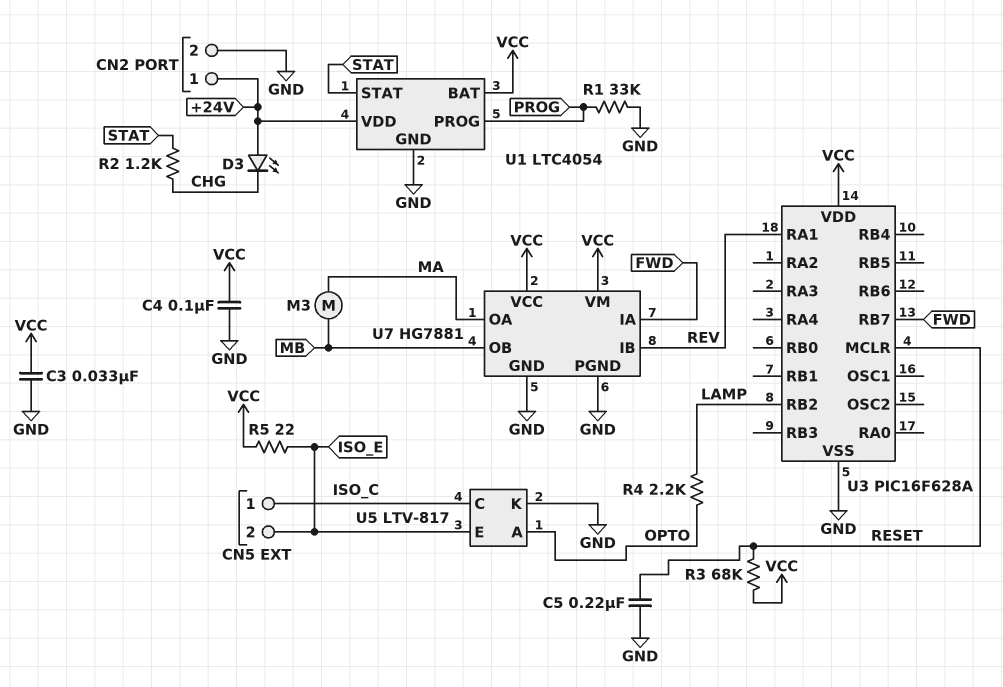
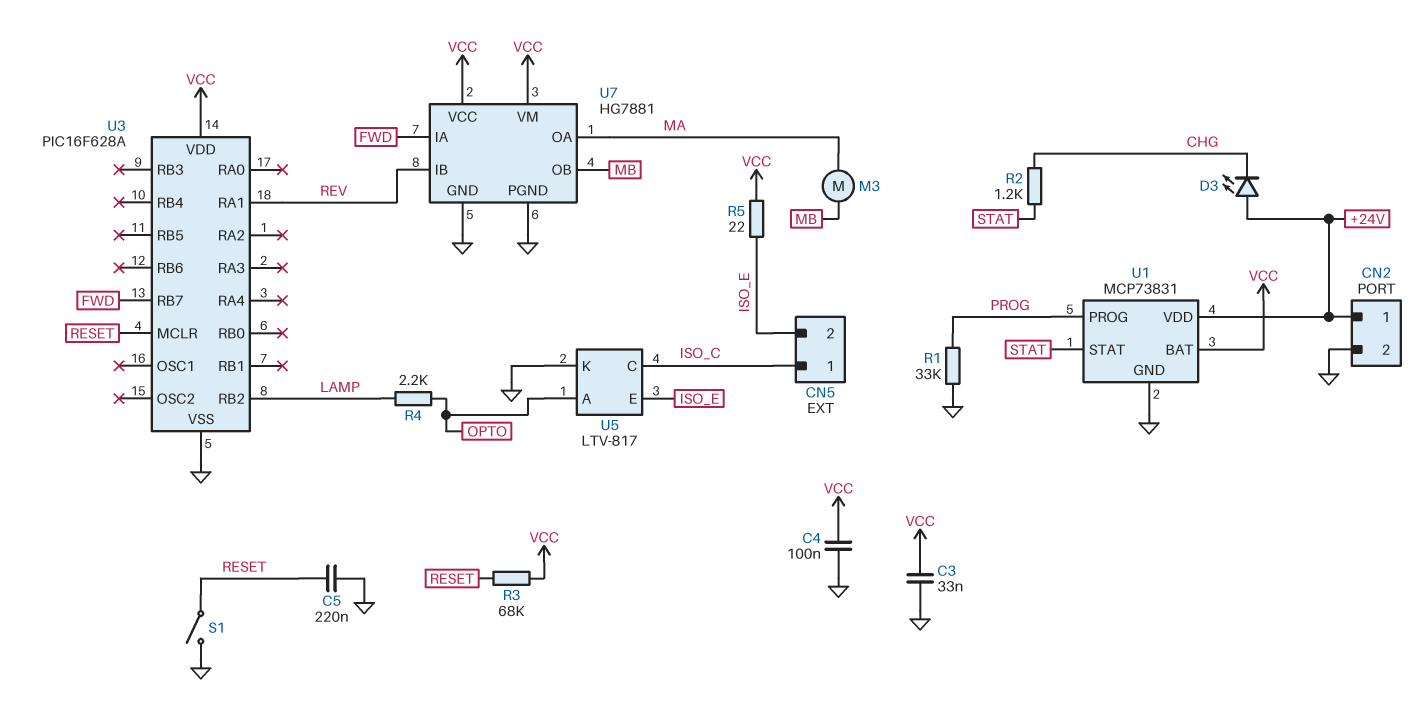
S1: none -> switch (GND, RESET)
U1: LTC4054 -> MCP73831

